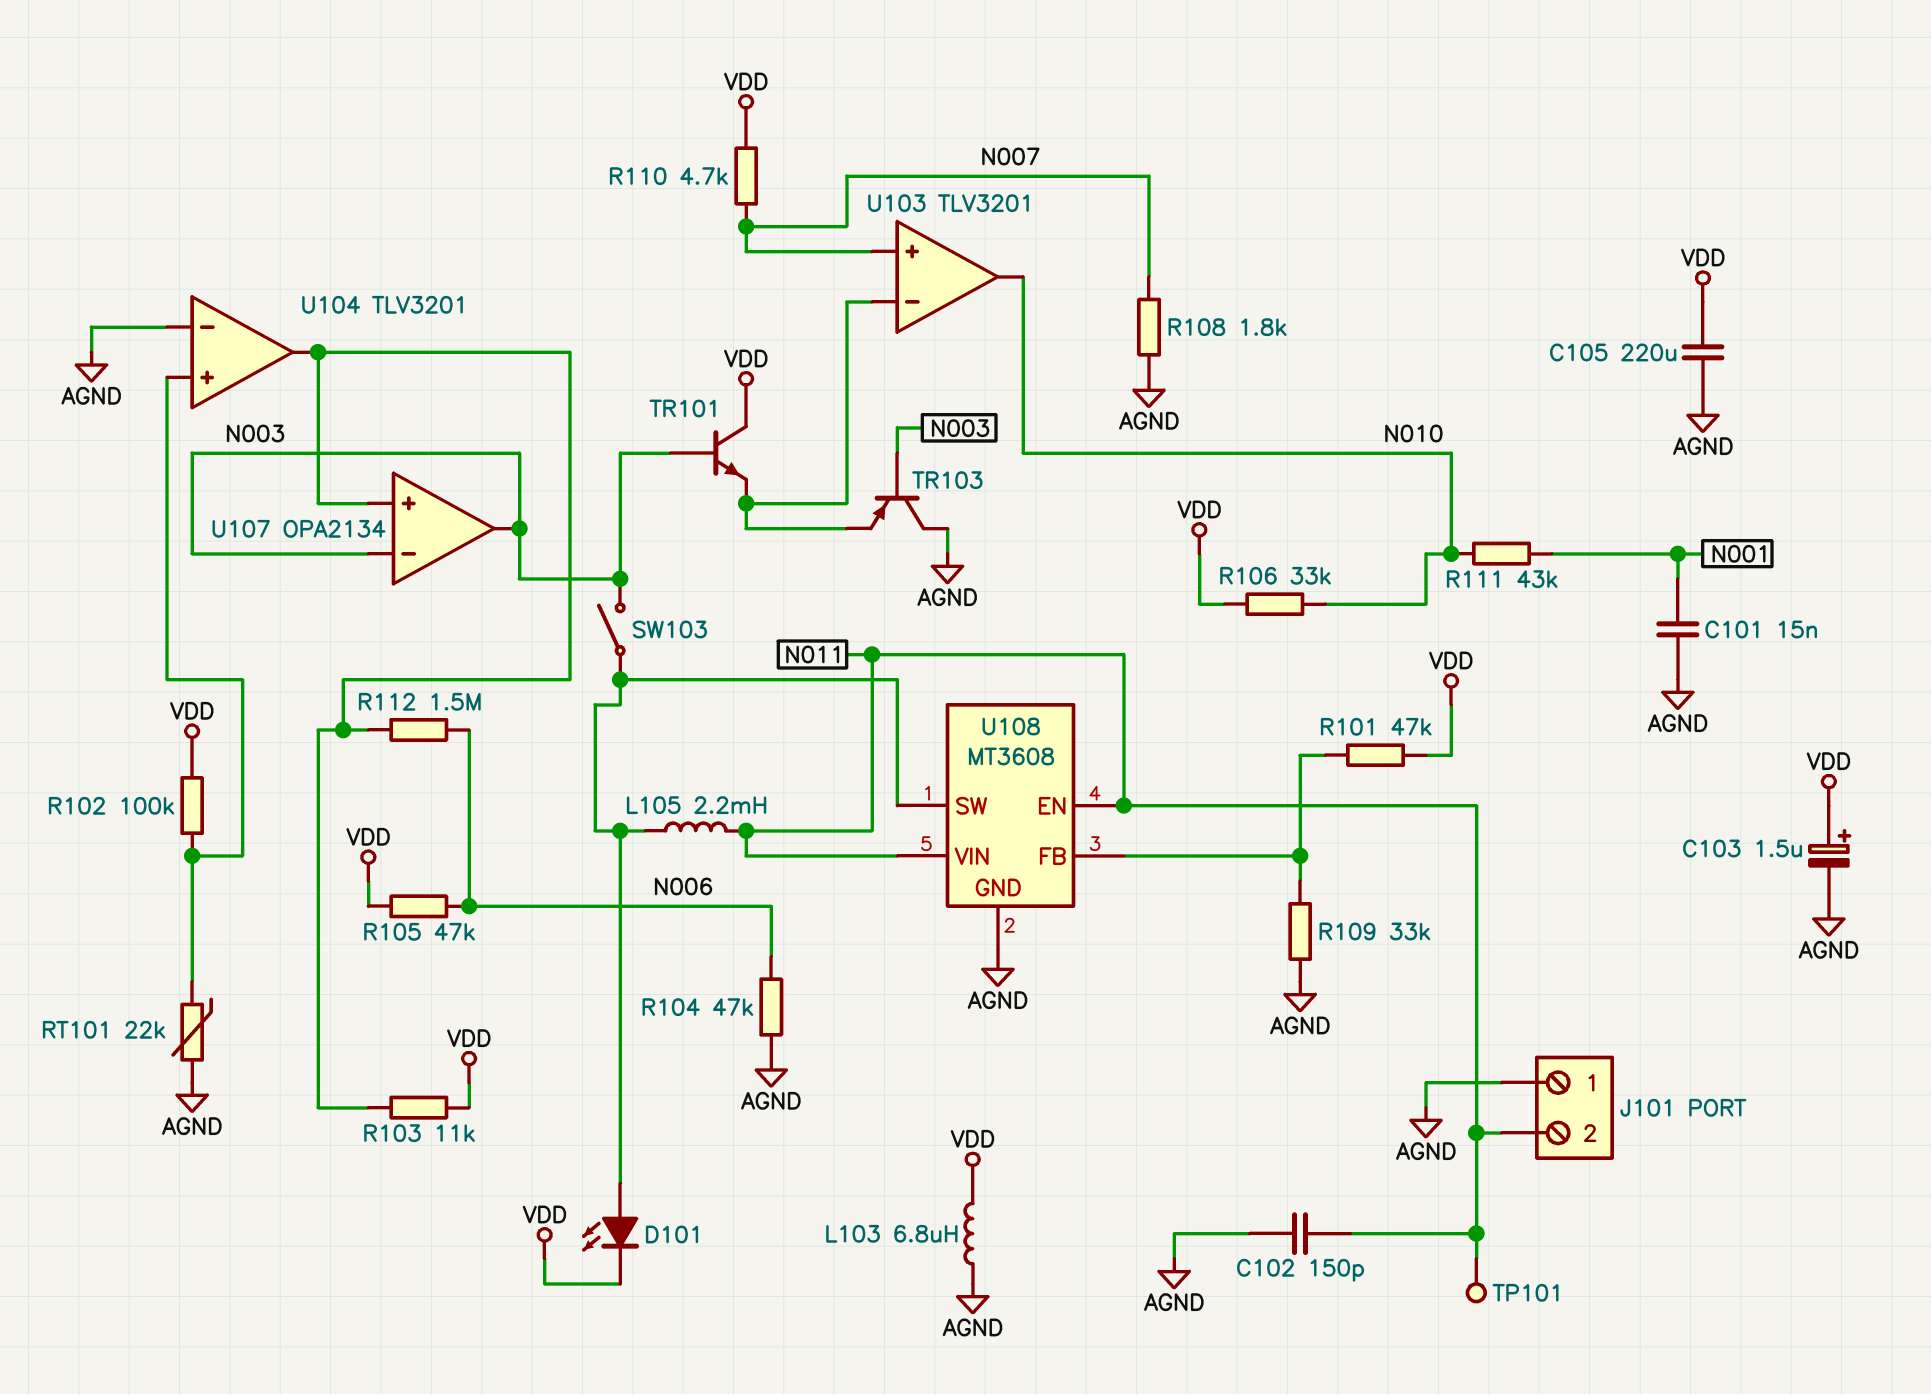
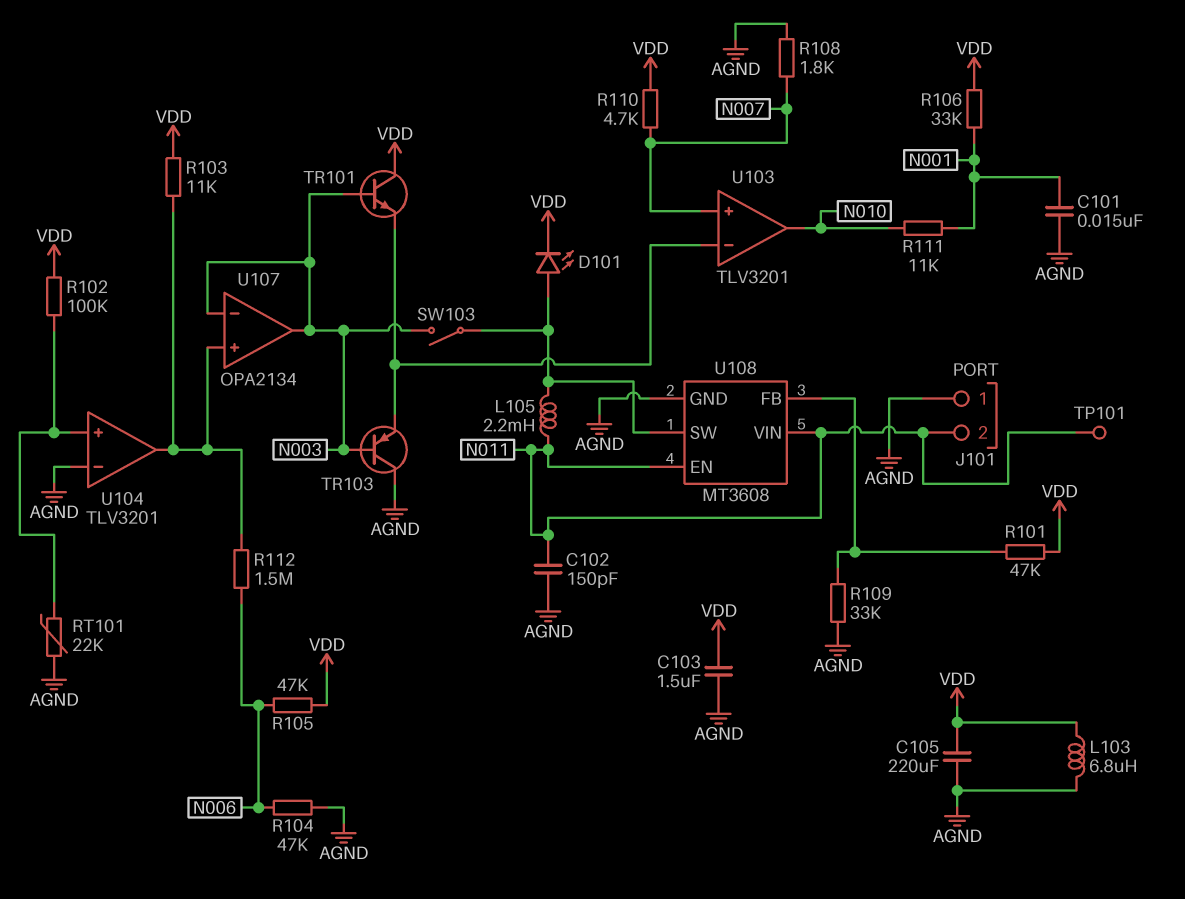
C103: 1.5uF (plus VDD, minus AGND) -> 1.5uF (AGND, VDD)
R106: 33k (N010, VDD) -> 33k (N001, VDD)
R111: 43k (N001, N010) -> 11k (N001, N010)

